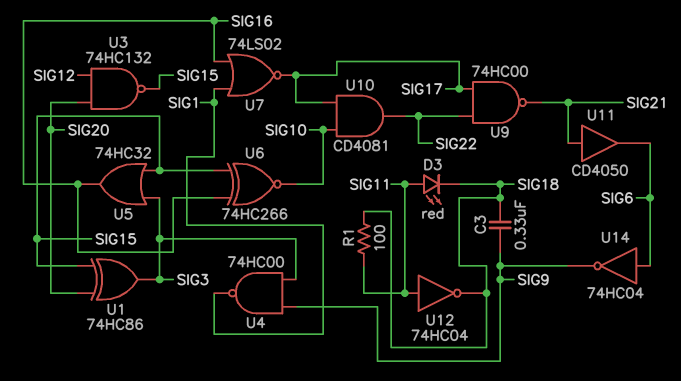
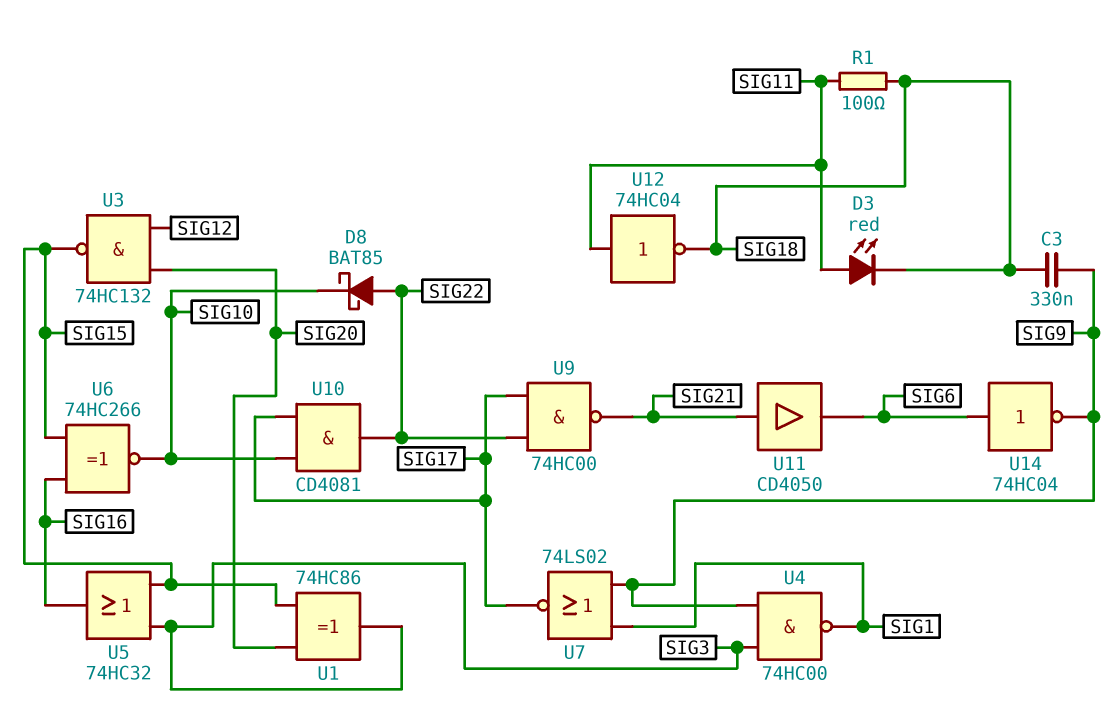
D8: none -> schottky BAT85 (A SIG22, K SIG10)
U7: NOR 74LS02 (in SIG1, in SIG16, out SIG17) -> NOR 74LS02 (in SIG1, in SIG9, out SIG17)

